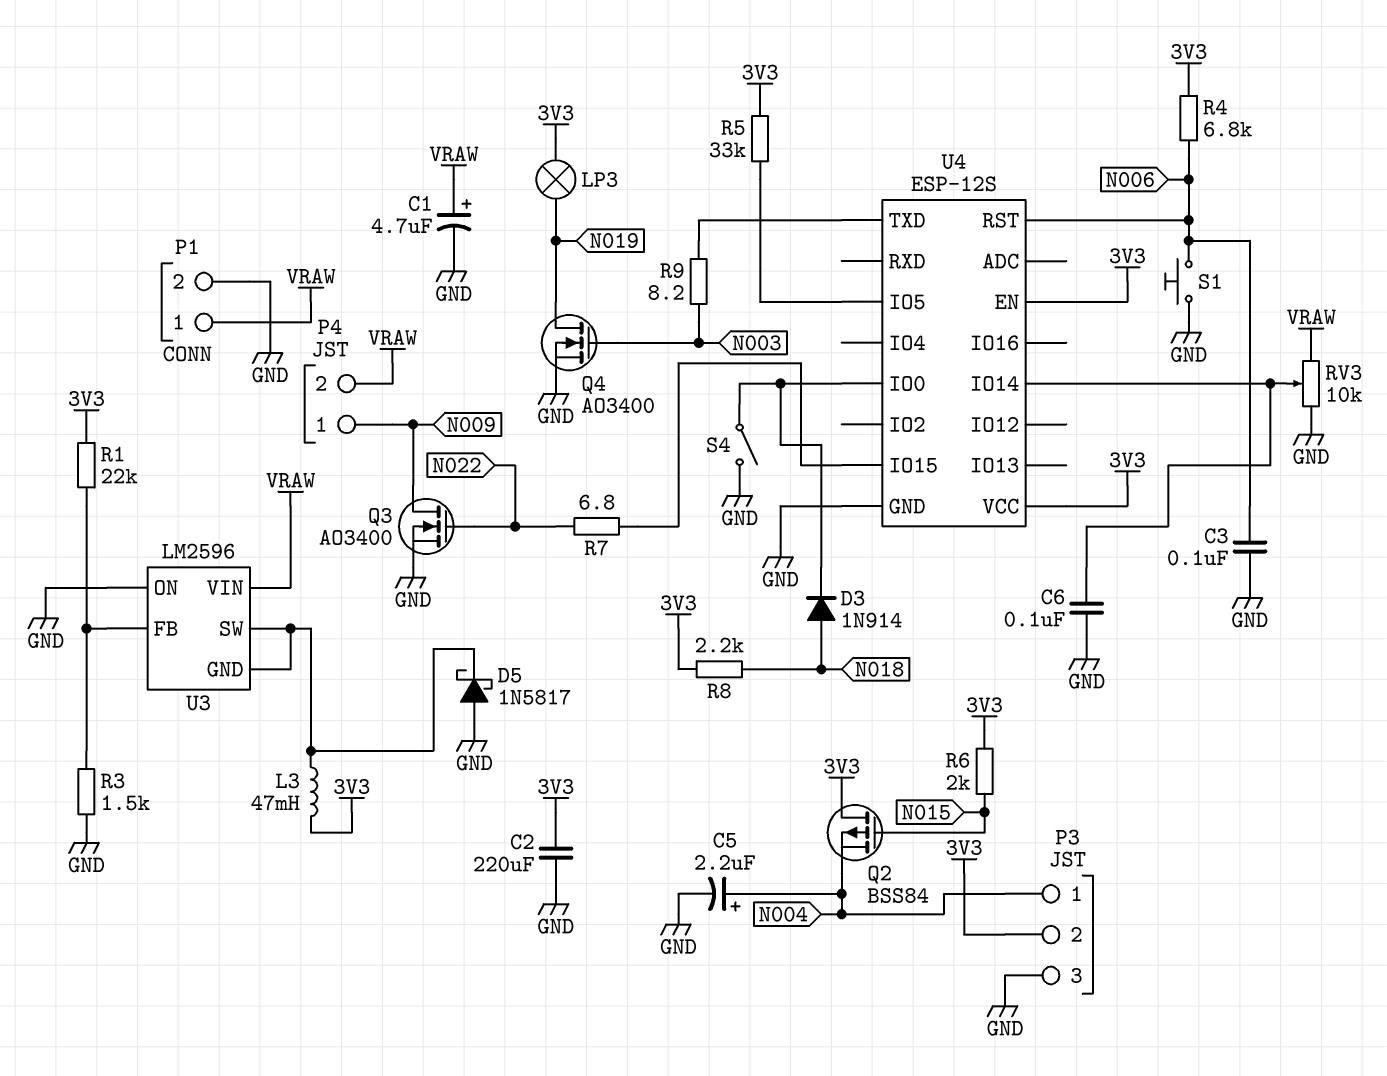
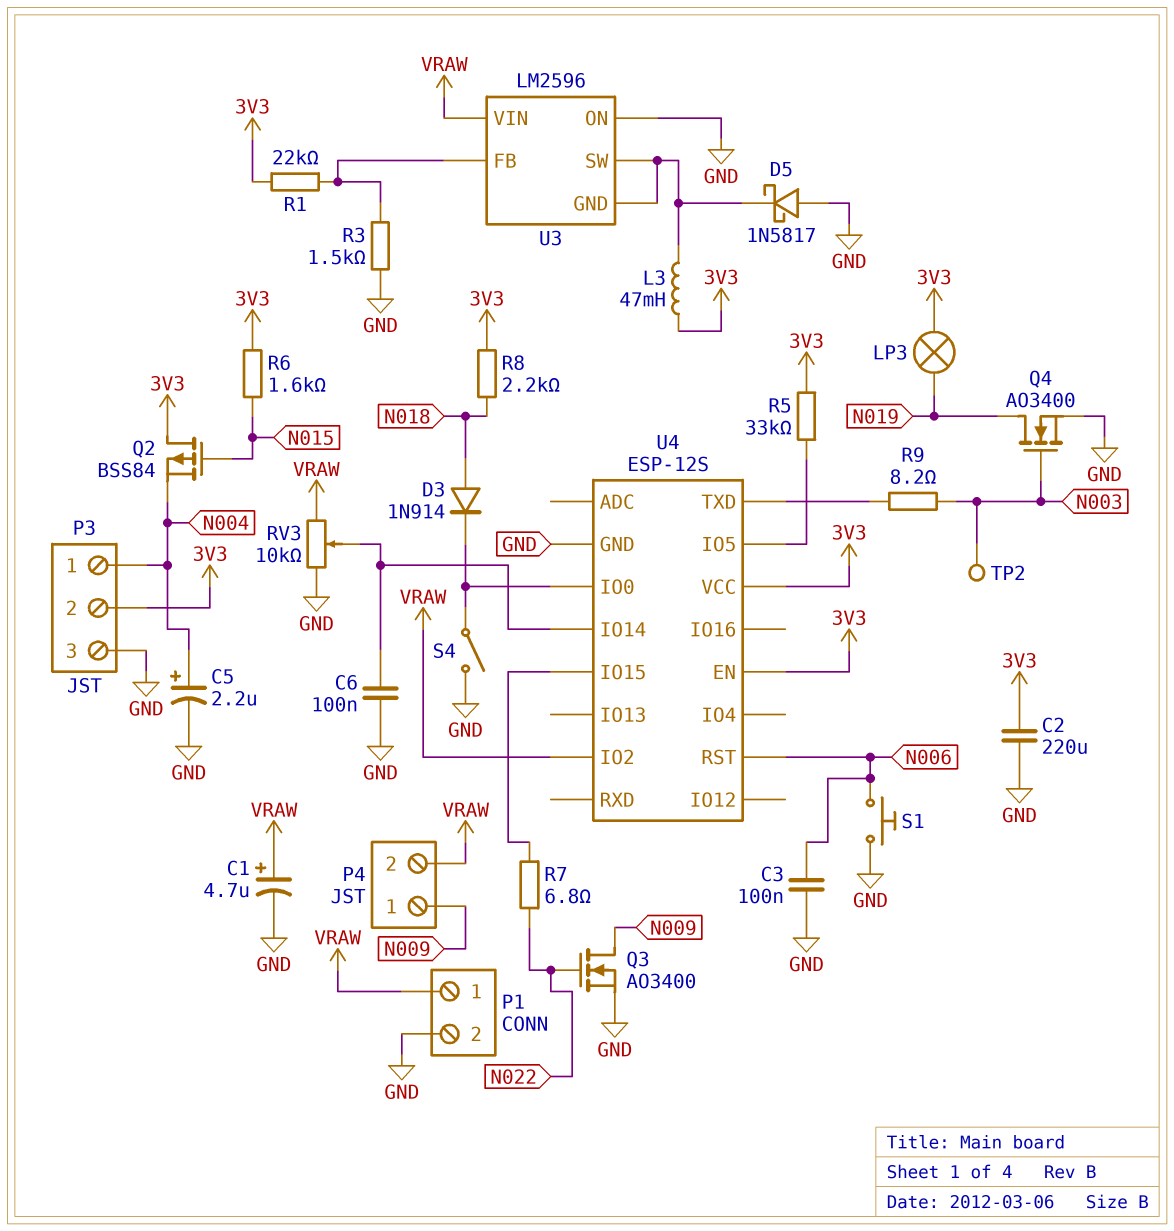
R4: 6.8k (3V3, N006) -> none
R6: 2k (3V3, N015) -> 1.6k (3V3, N015)
TP2: none -> test point (N003)
U4 pin IO2: none -> VRAW

